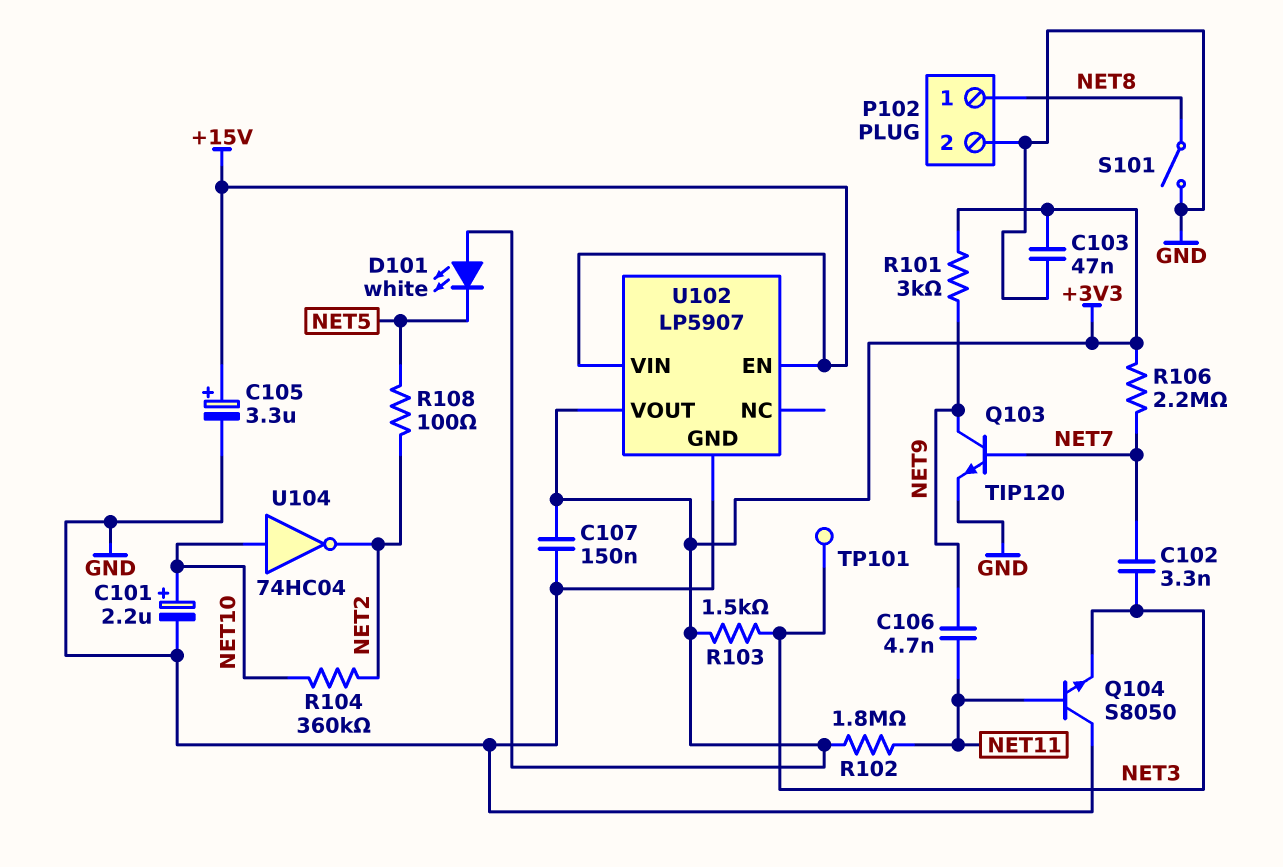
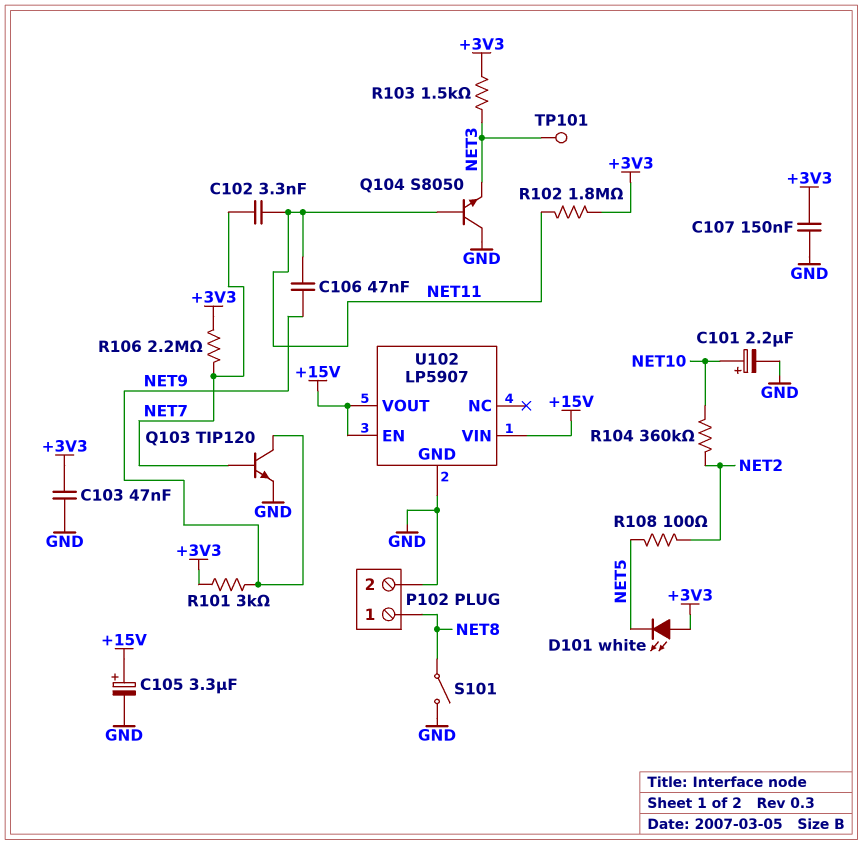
C102: 3.3nF (NET3, NET7) -> 3.3nF (NET7, NET11)
C106: 4.7nF (NET9, NET11) -> 47nF (NET9, NET11)
U102 pin VOUT: +3V3 -> +15V
U104: NOT 74HC04 (in NET10, out NET2) -> none

